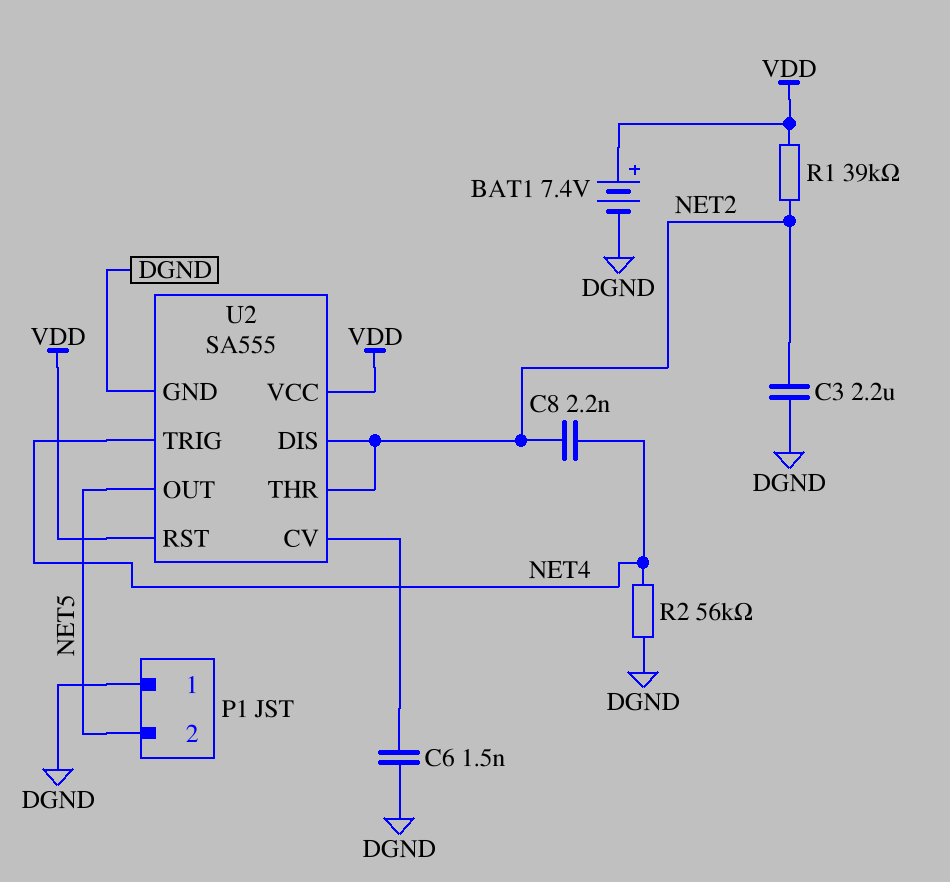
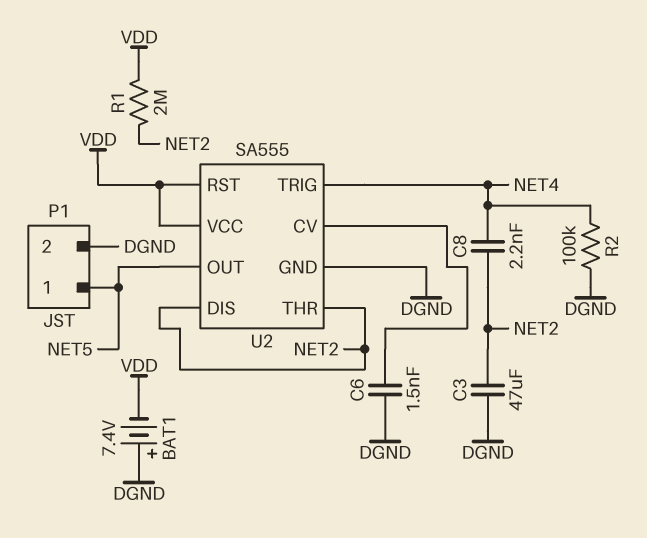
BAT1: 7.4V (plus VDD, minus DGND) -> 7.4V (plus DGND, minus VDD)
C3: 2.2uF (DGND, NET2) -> 47uF (DGND, NET2)
P1 pin 1: DGND -> NET5
P1 pin 2: NET5 -> DGND
R1: 39k (NET2, VDD) -> 2M (NET2, VDD)
R2: 56k (DGND, NET4) -> 100k (DGND, NET4)

